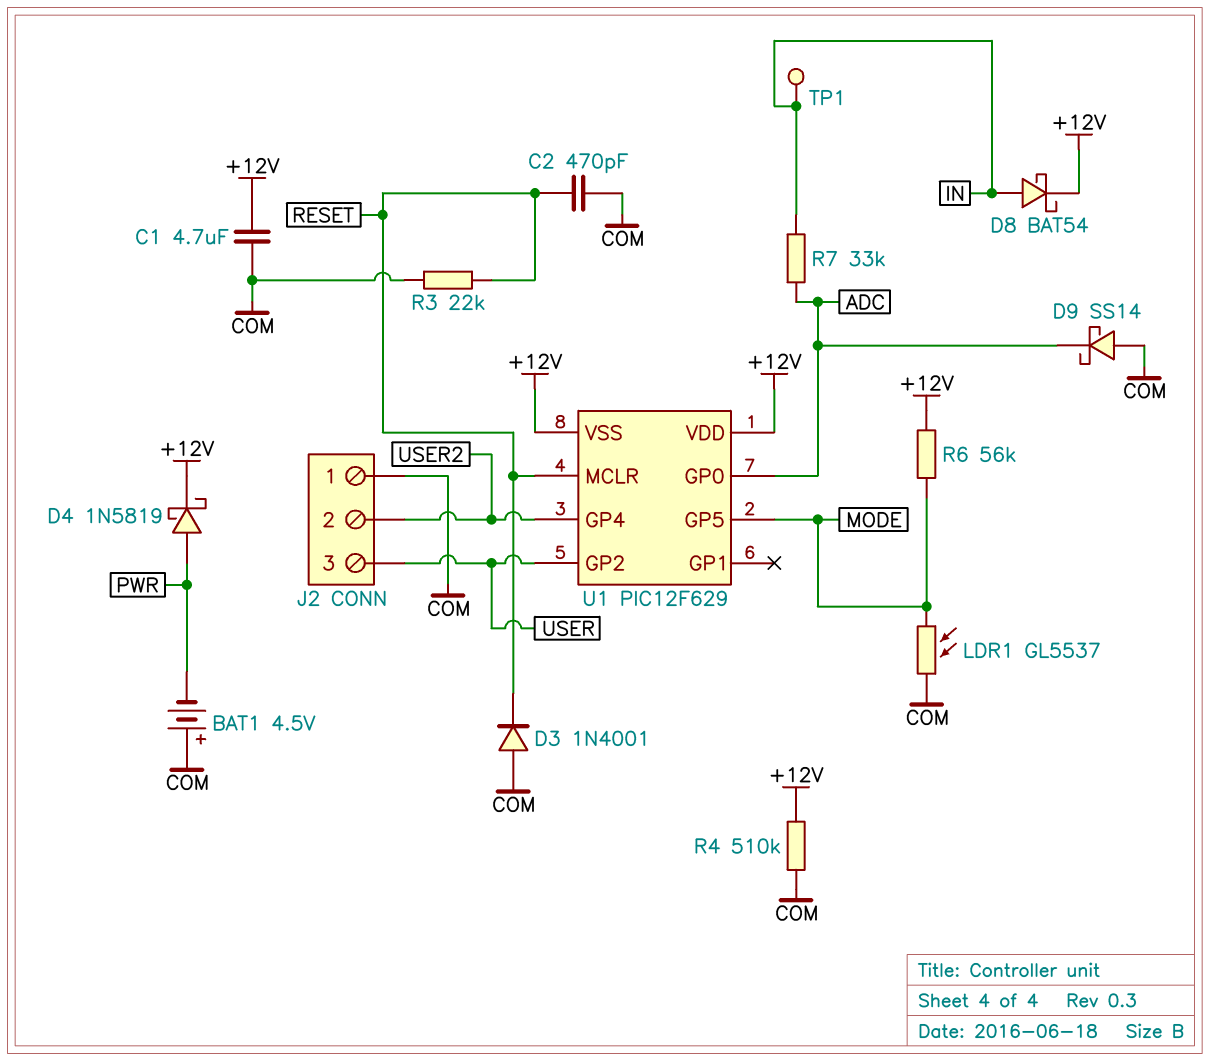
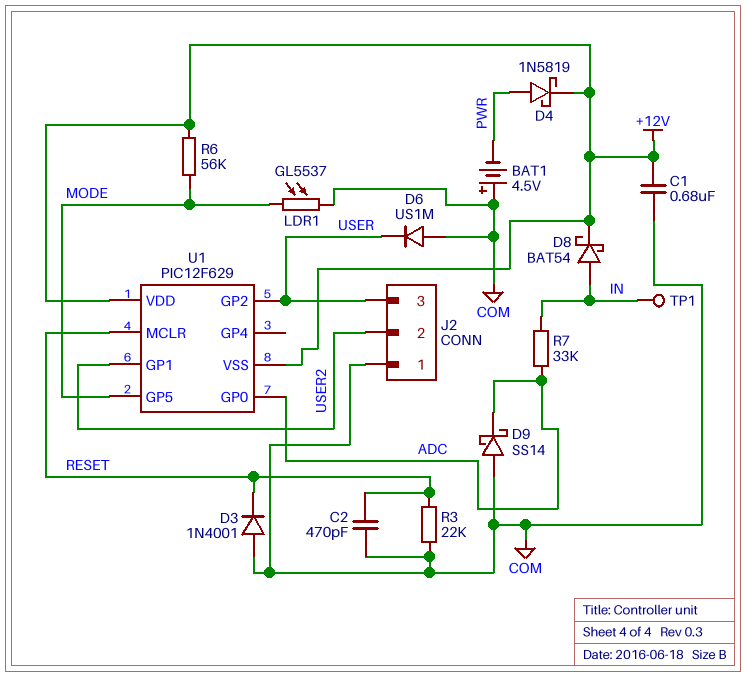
C1: 4.7uF (+12V, COM) -> 680nF (+12V, COM)
D6: none -> diode US1M (A COM, K USER)
R4: 510k (+12V, COM) -> none
U1 pin GP1: none -> USER2
U1 pin GP4: USER2 -> none

